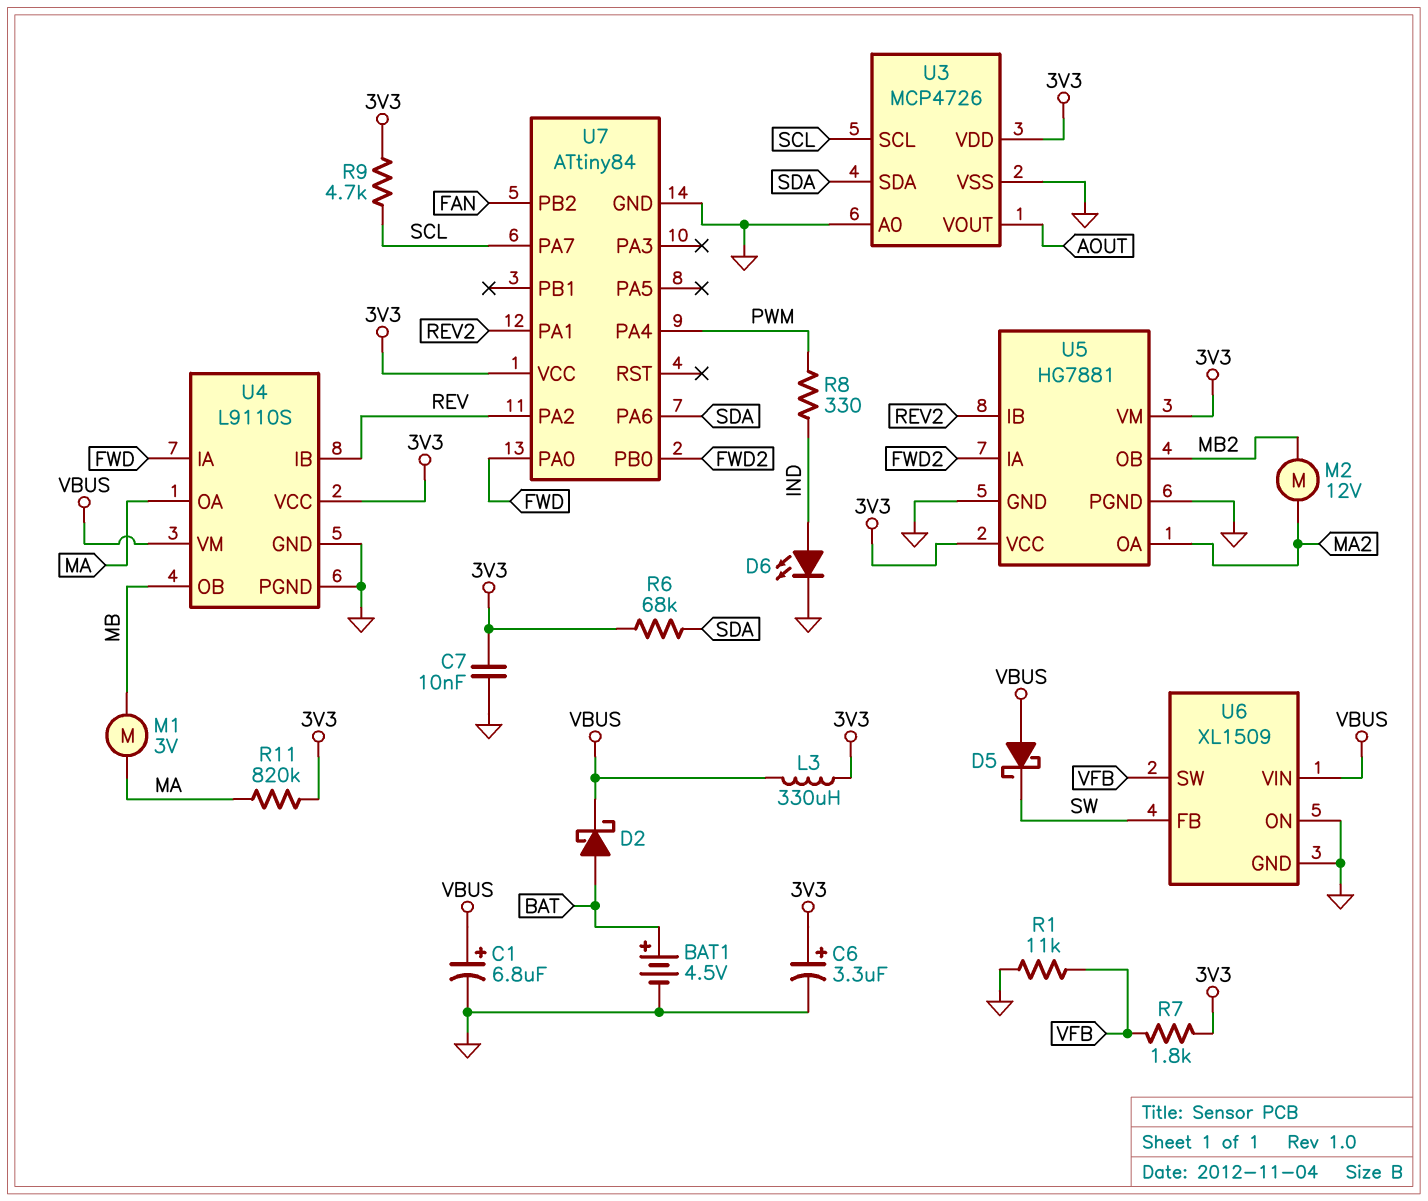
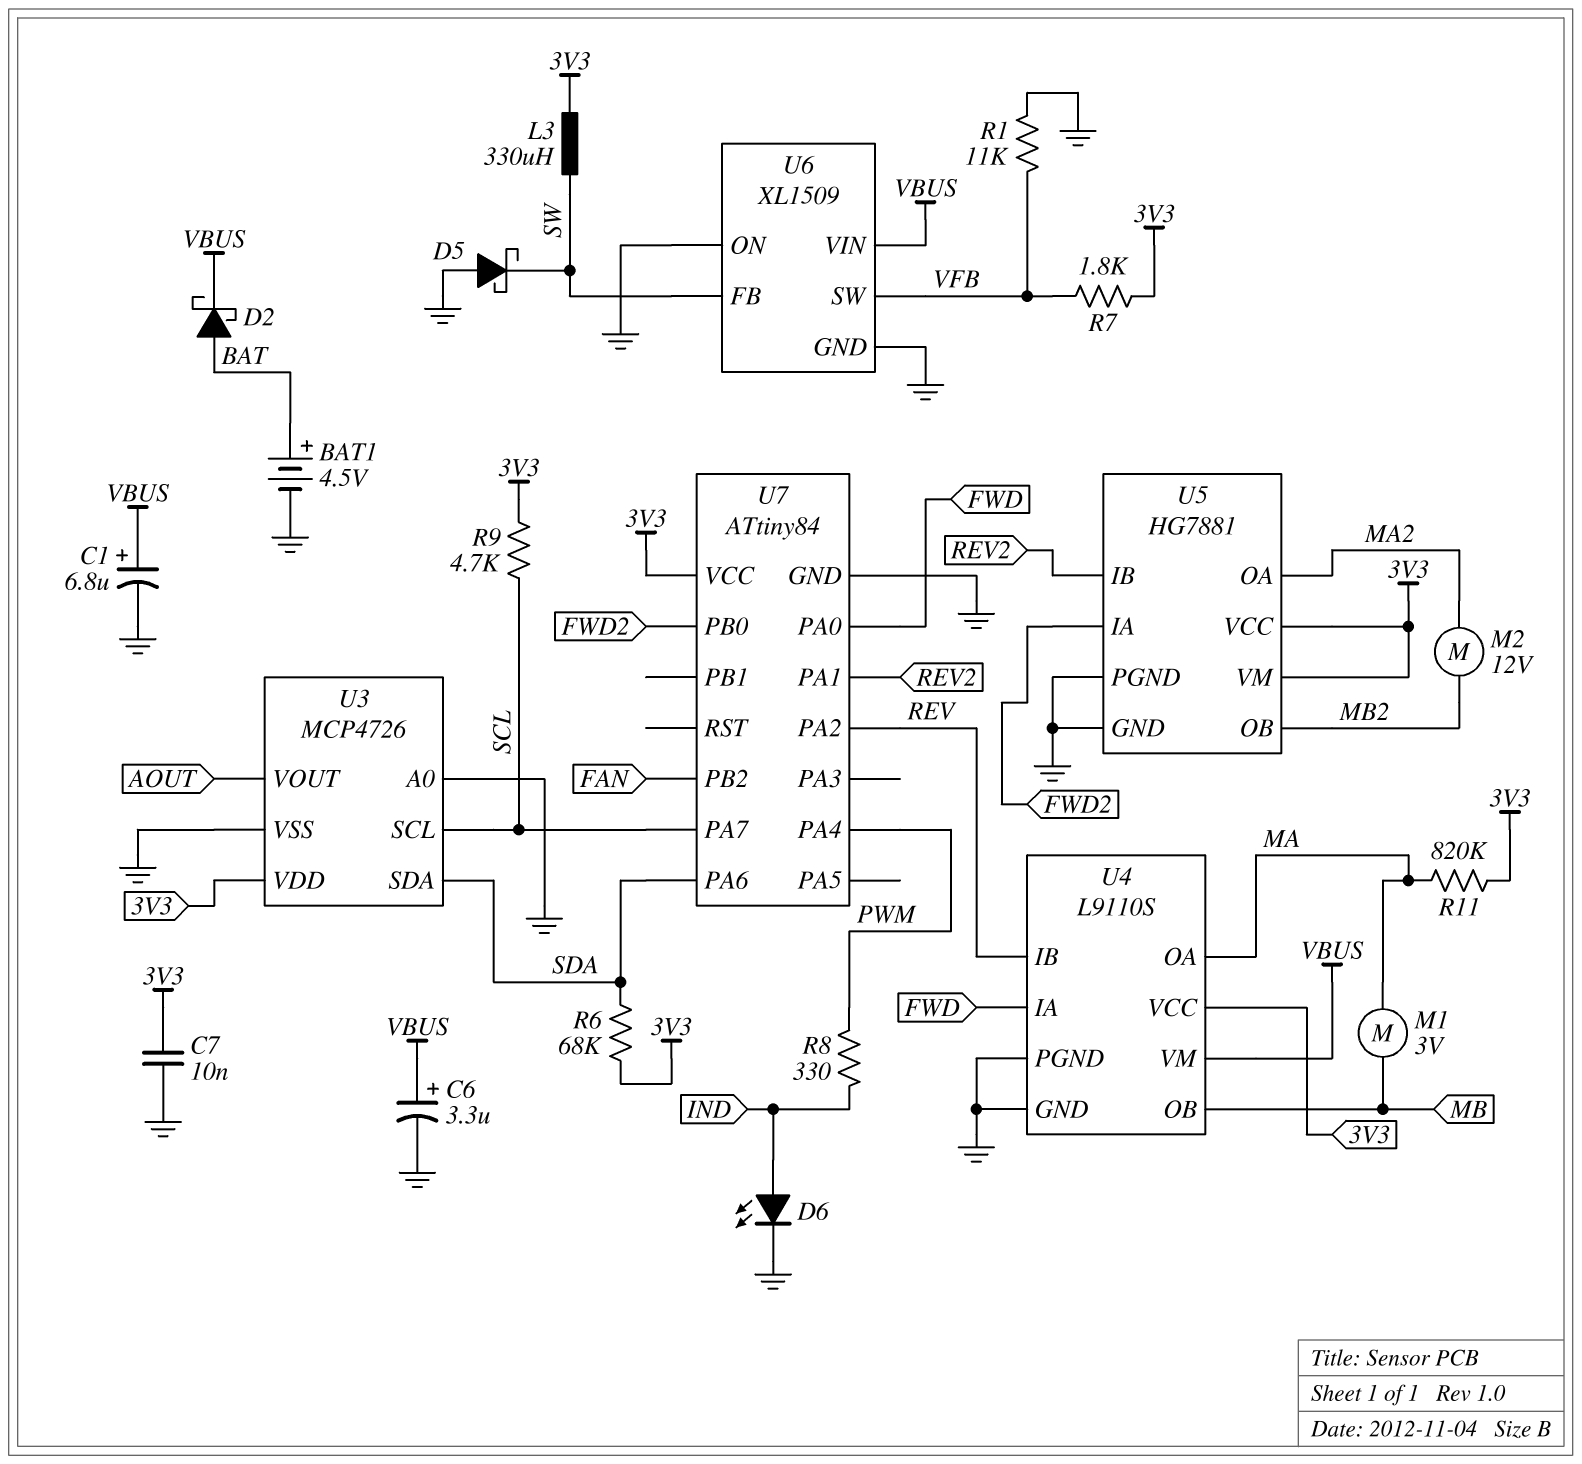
C6: 3.3uF (plus 3V3, minus GND) -> 3.3uF (plus VBUS, minus GND)
D5: schottky (A VBUS, K SW) -> schottky (A GND, K SW)
L3: 330uH (3V3, VBUS) -> 330uH (3V3, SW)

